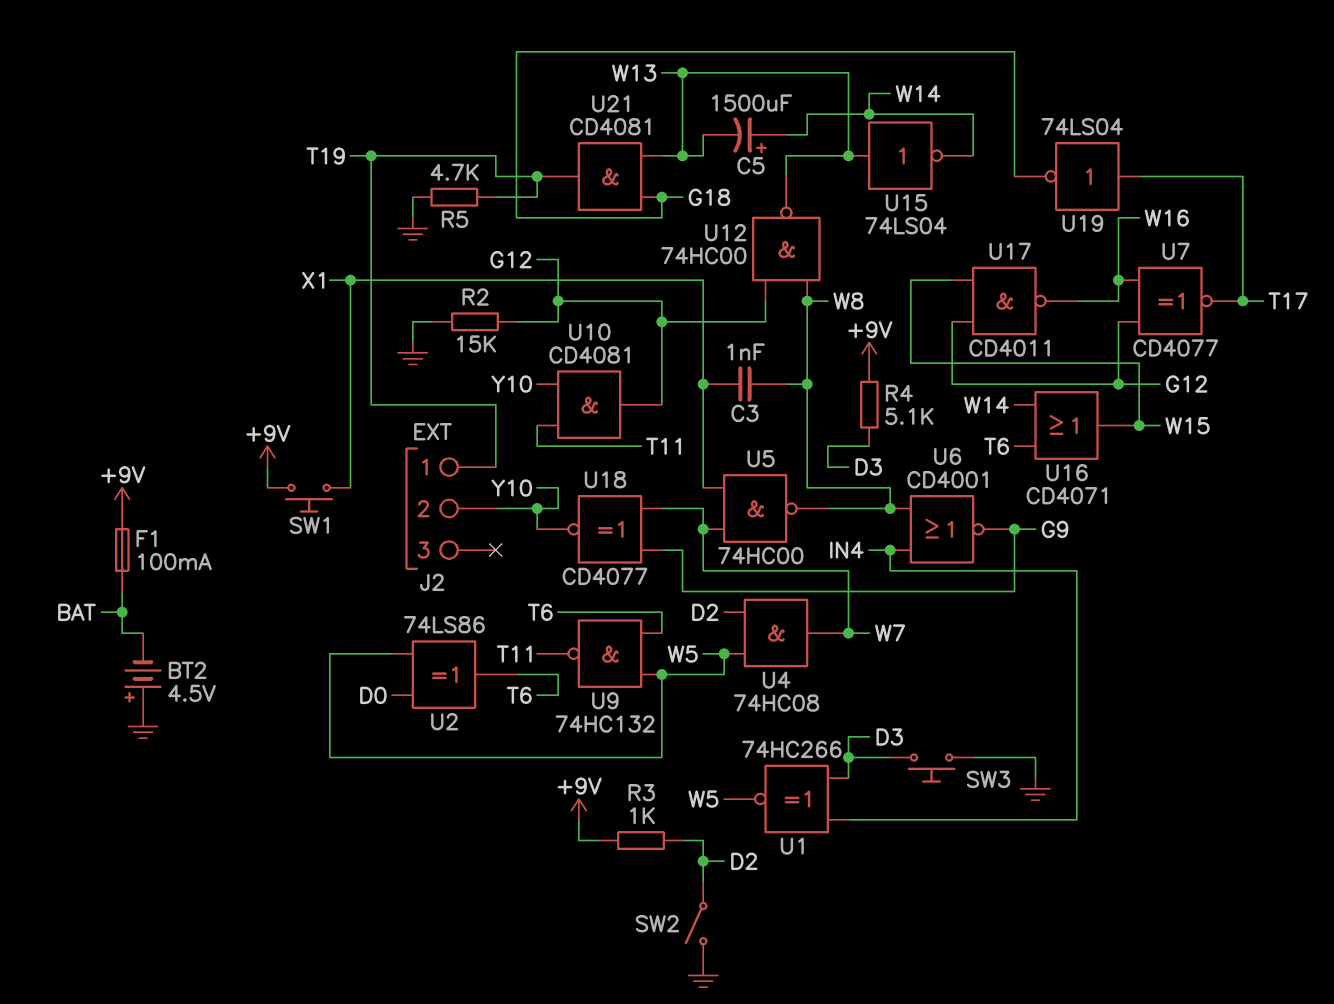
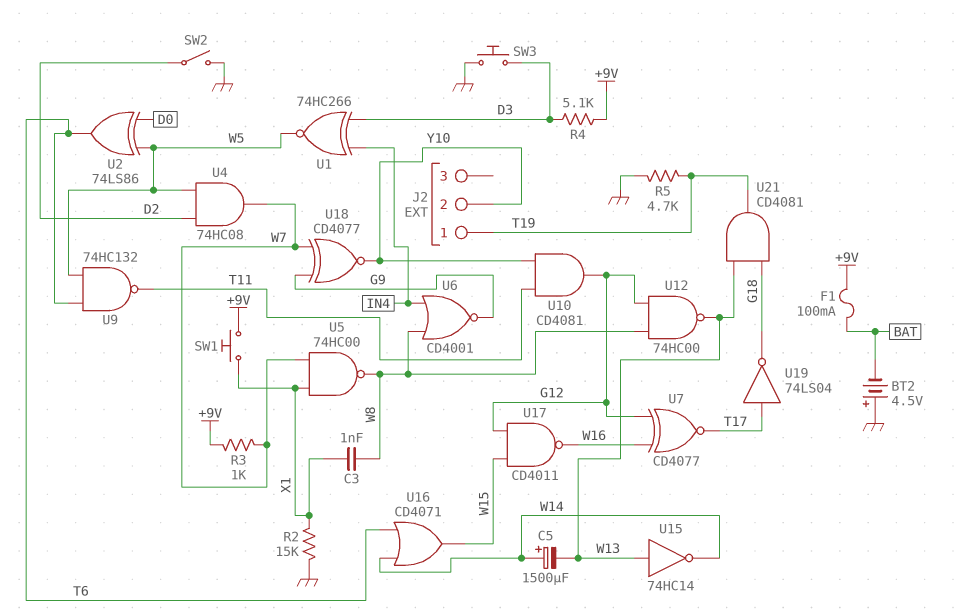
R2: 15k (G12, GND) -> 15k (GND, X1)
R3: 1k (+9V, D2) -> 1k (+9V, W7)
U15: NOT 74LS04 (in W13, out W14) -> NOT 74HC14 (in W13, out W14)

